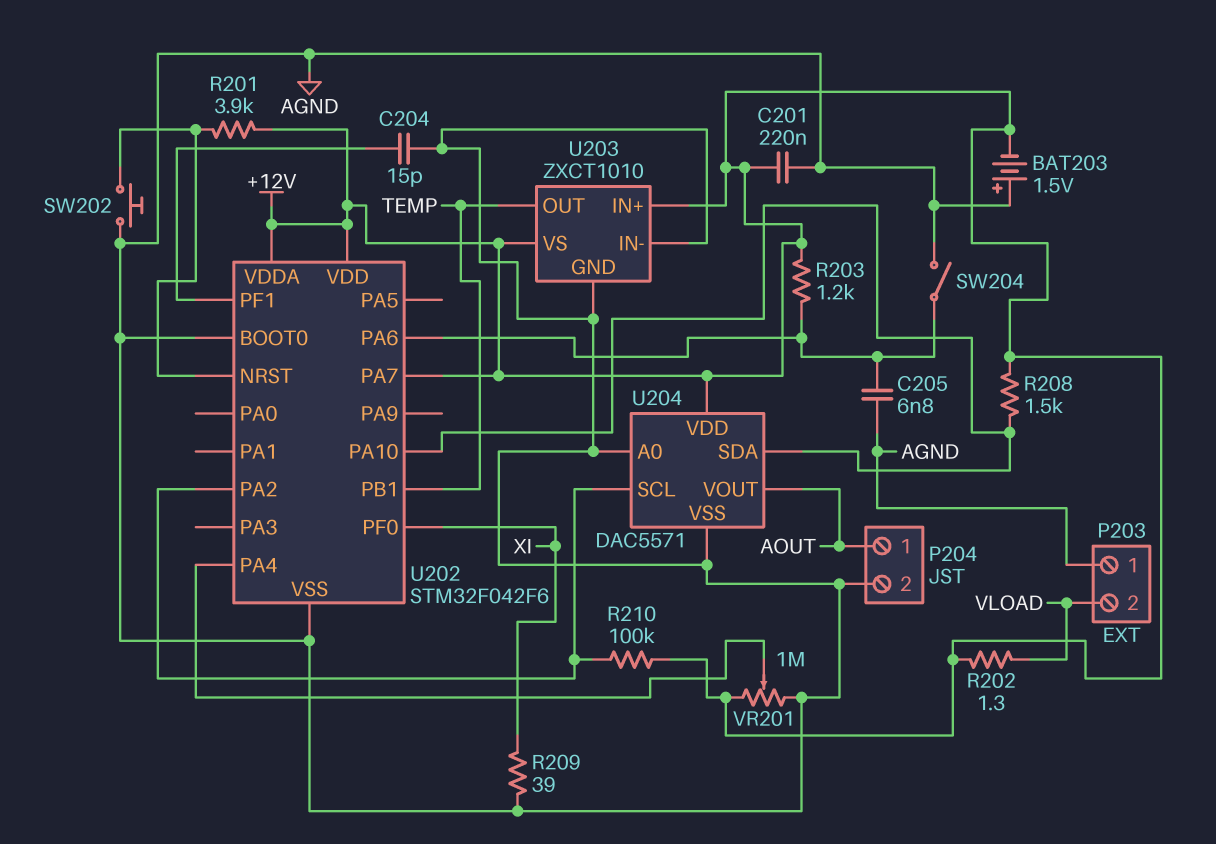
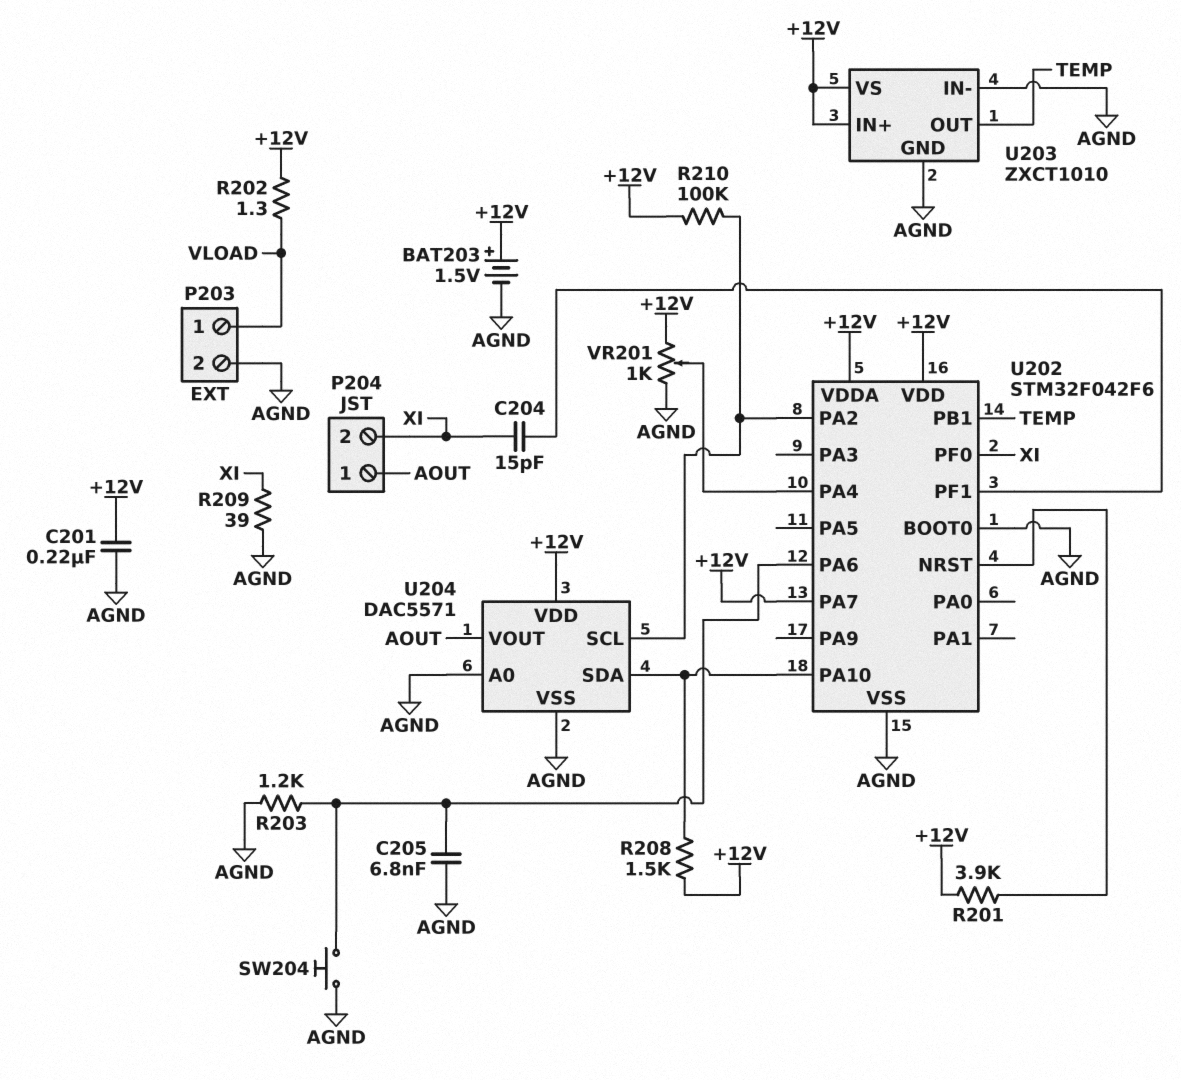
BAT203: 1.5V (plus AGND, minus +12V) -> 1.5V (plus +12V, minus AGND)
C204: 15pF (AGND, U202/PF1) -> 15pF (U202/PF1, XI)
P203 pin 1: AGND -> VLOAD
P203 pin 2: VLOAD -> AGND
P204 pin 2: AGND -> XI
R203: 1.2k (+12V, U202/PA6) -> 1.2k (AGND, U202/PA6)
SW202: button (AGND, U202/NRST) -> none
SW204: switch (AGND, U202/PA6) -> button (AGND, U202/PA6)
VR201: 1M (+12V, AGND, wiper U202/PA4) -> 1k (+12V, AGND, wiper U202/PA4)

